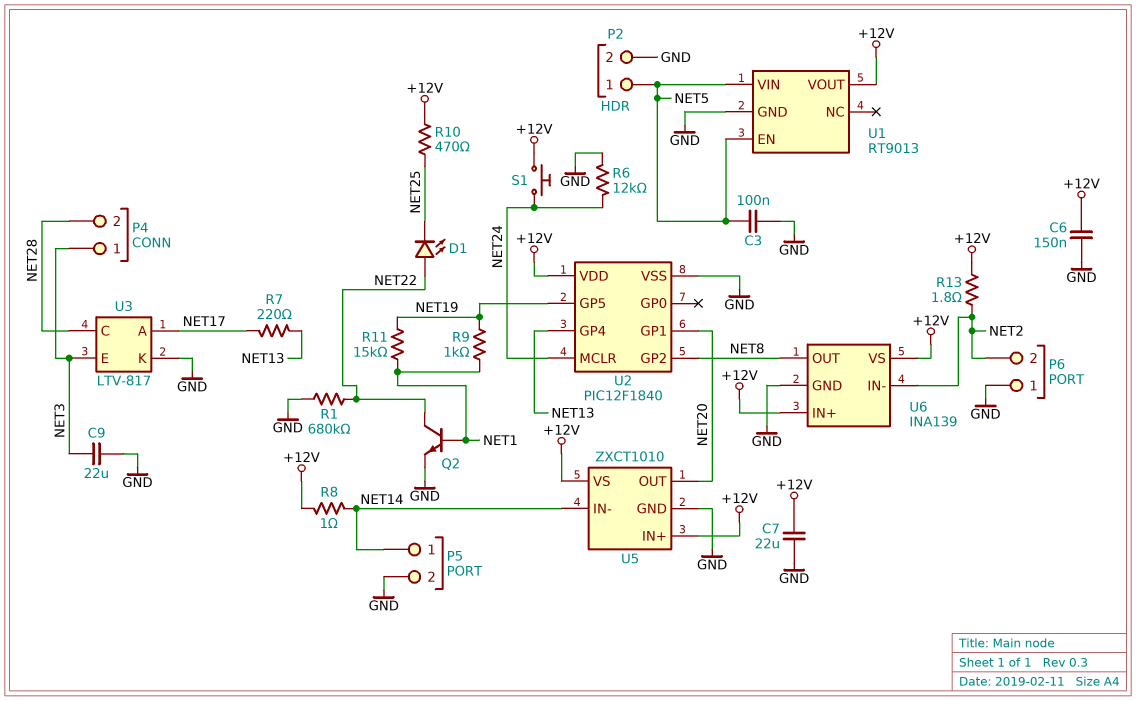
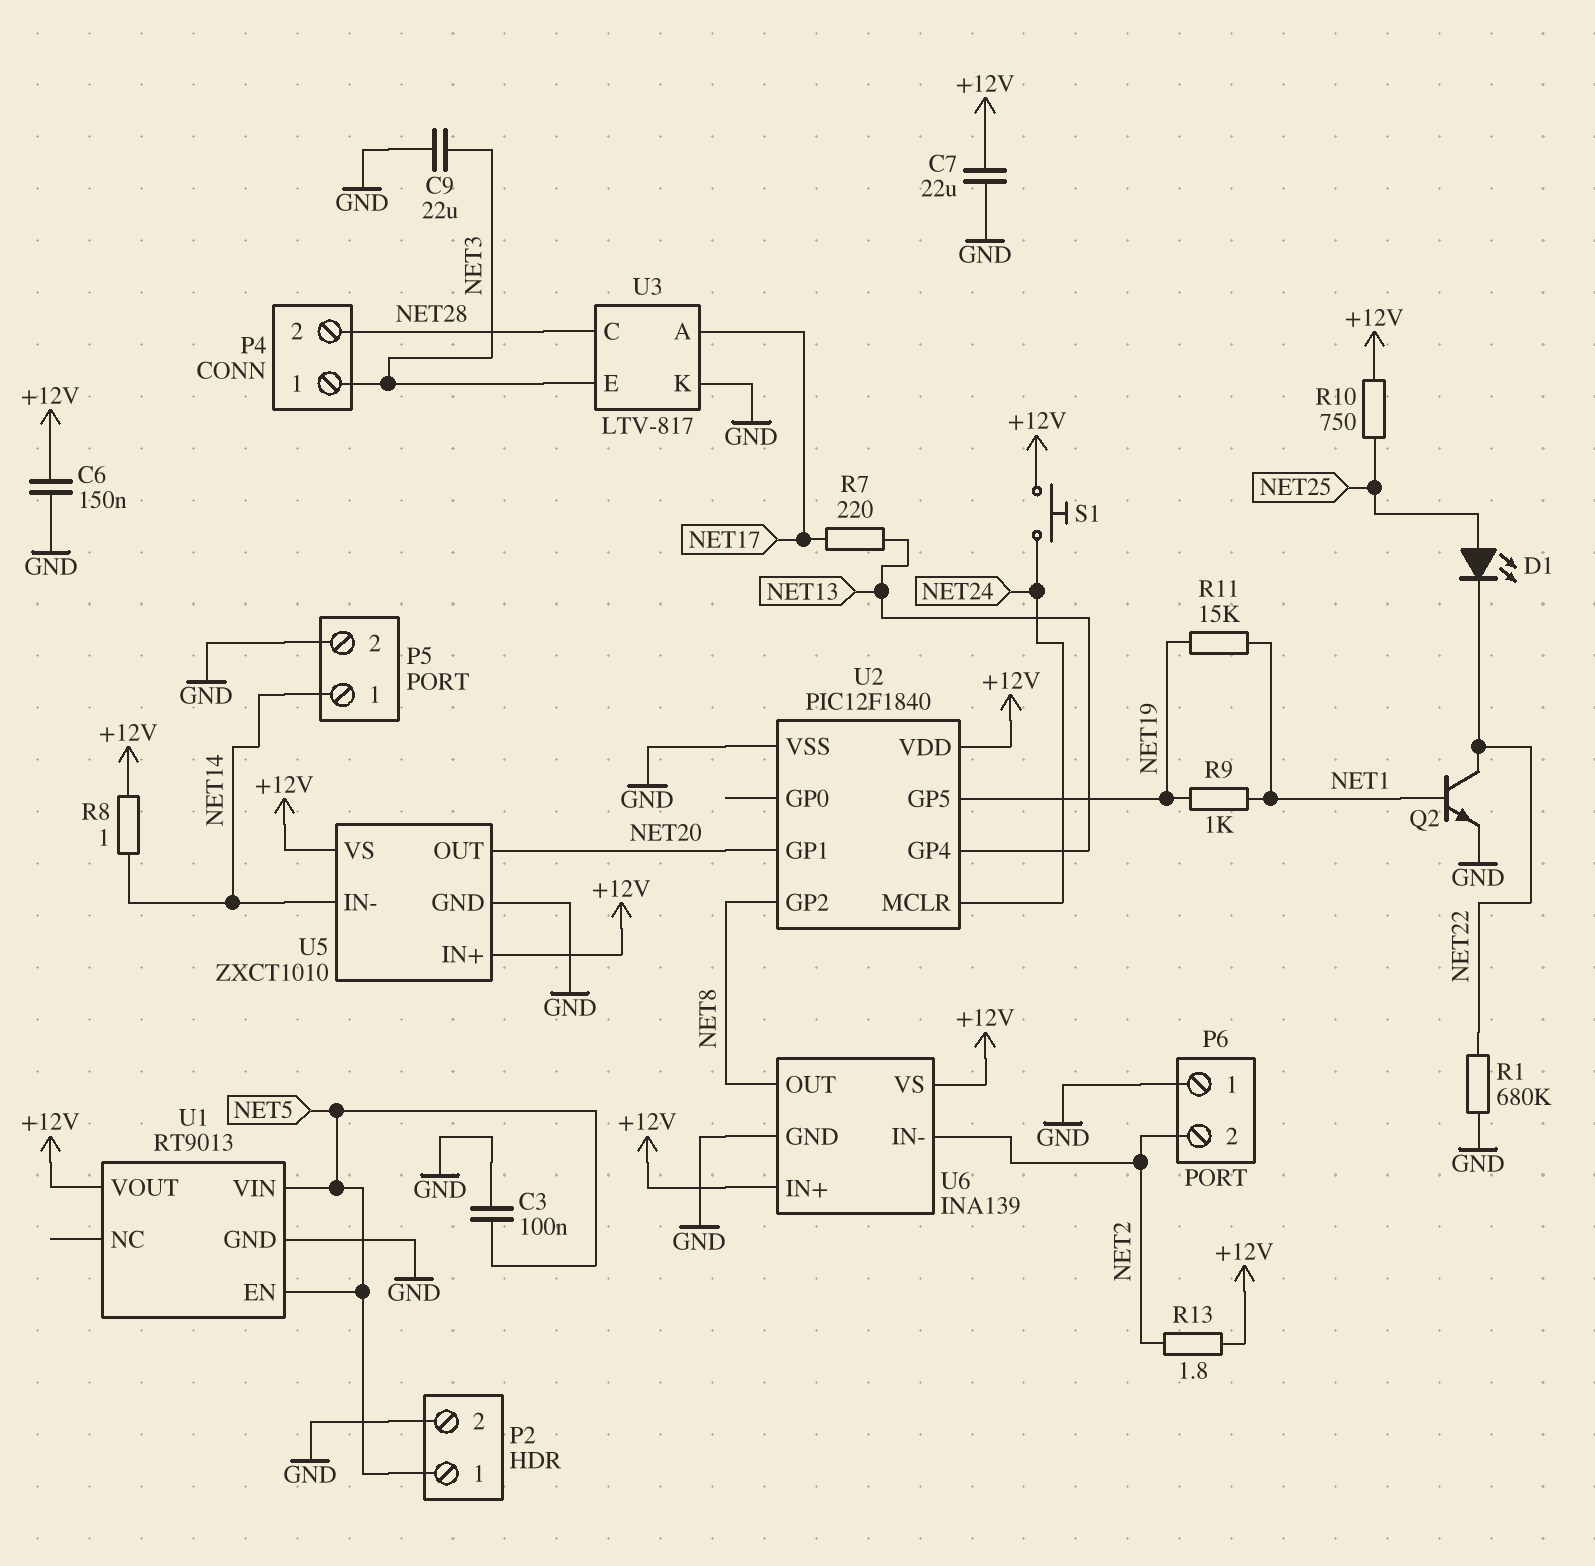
D1: LED (A NET22, K NET25) -> LED (A NET25, K NET22)
R6: 12k (GND, NET24) -> none
R10: 470 (+12V, NET25) -> 750 (+12V, NET25)

